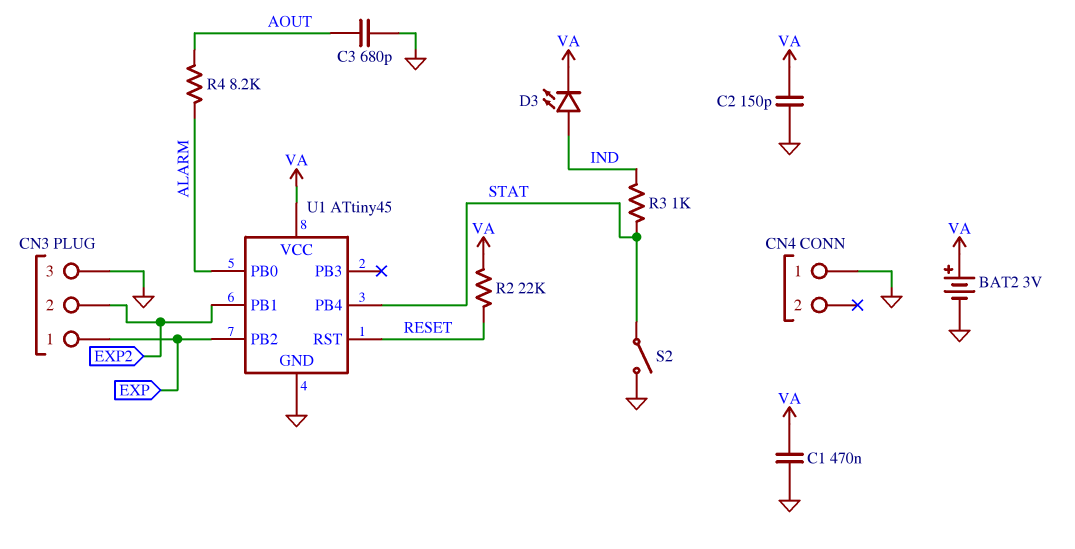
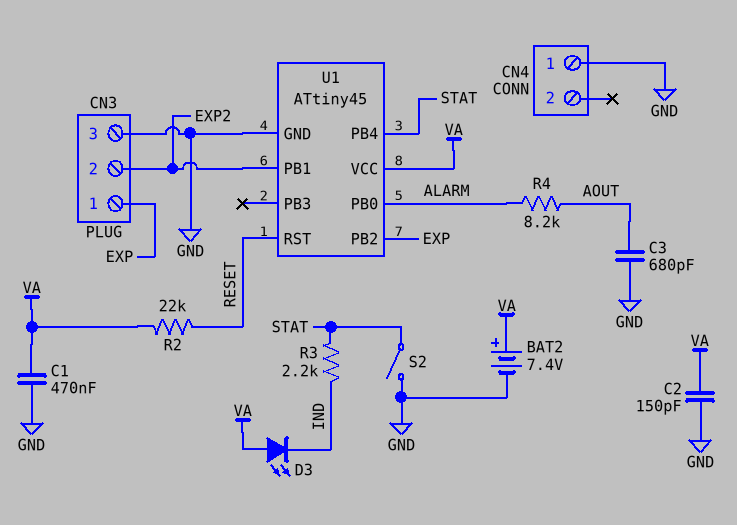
BAT2: 3V (plus VA, minus GND) -> 7.4V (plus VA, minus GND)
D3: LED (A IND, K VA) -> LED (A VA, K IND)
R3: 1k (IND, STAT) -> 2.2k (IND, STAT)

